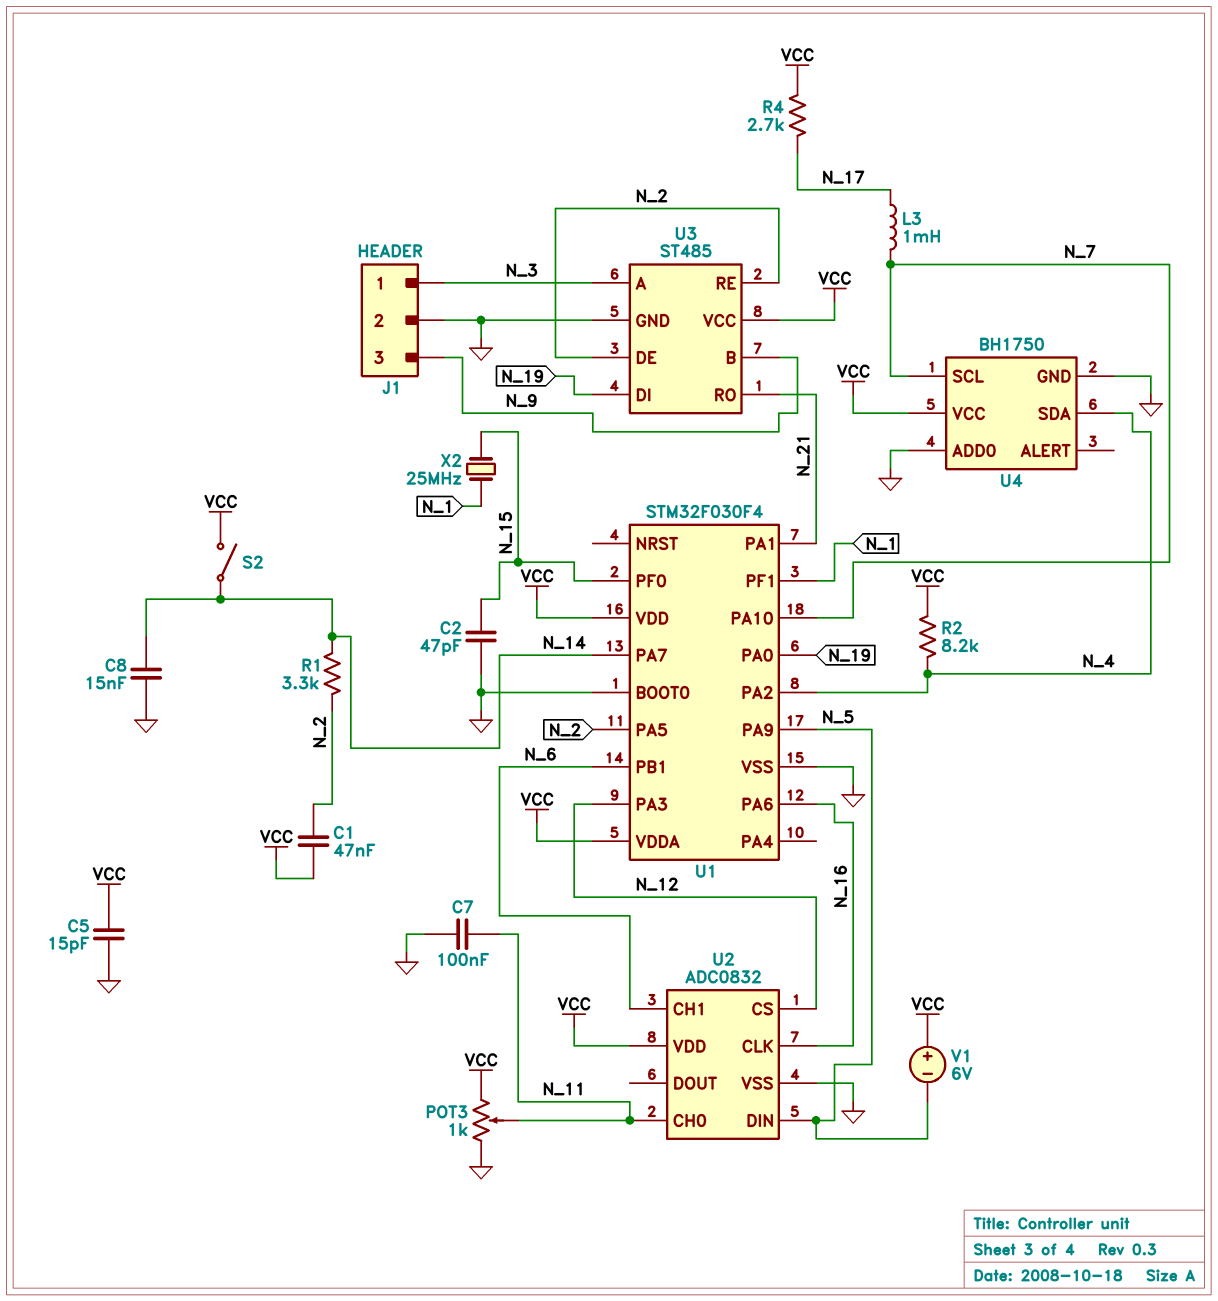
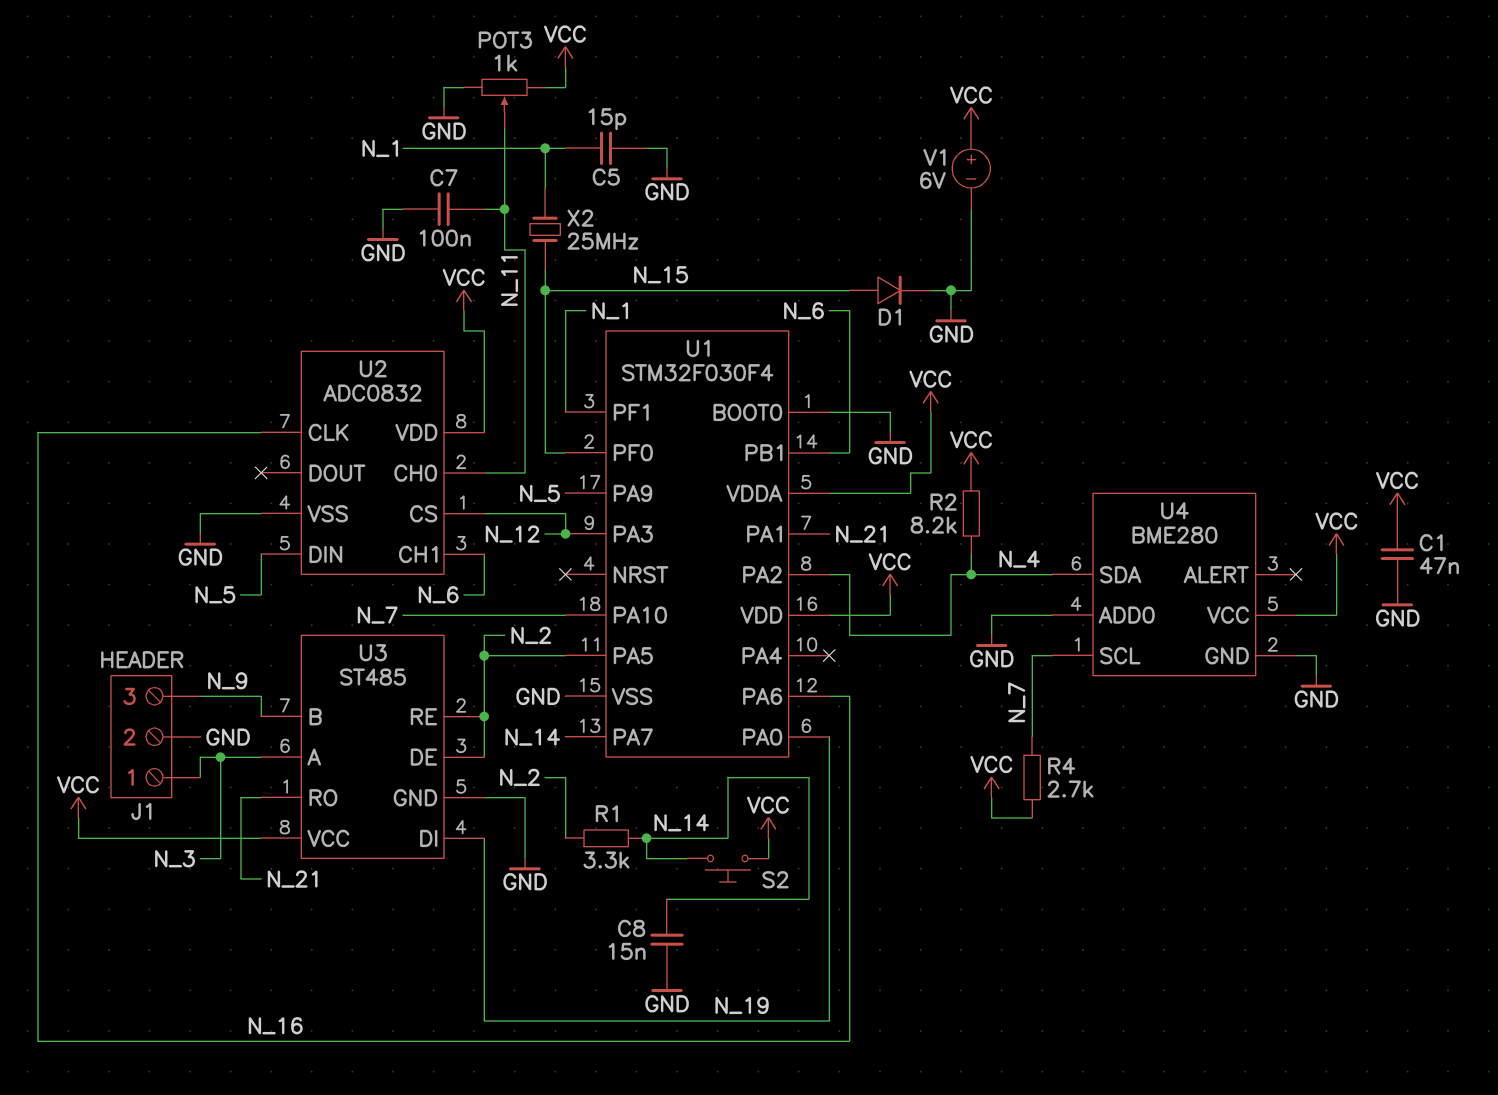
C1: 47nF (N_2, VCC) -> 47nF (GND, VCC)
C2: 47pF (GND, N_15) -> none
C5: 15pF (GND, VCC) -> 15pF (GND, N_1)
D1: none -> diode (A N_15, K GND)
L3: 1mH (N_7, N_17) -> none
R4: 2.7k (N_17, VCC) -> 2.7k (N_7, VCC)
S2: switch (N_14, VCC) -> button (N_14, VCC)
U4: BH1750 -> BME280
V1: 6V (plus VCC, minus N_5) -> 6V (plus VCC, minus GND)

